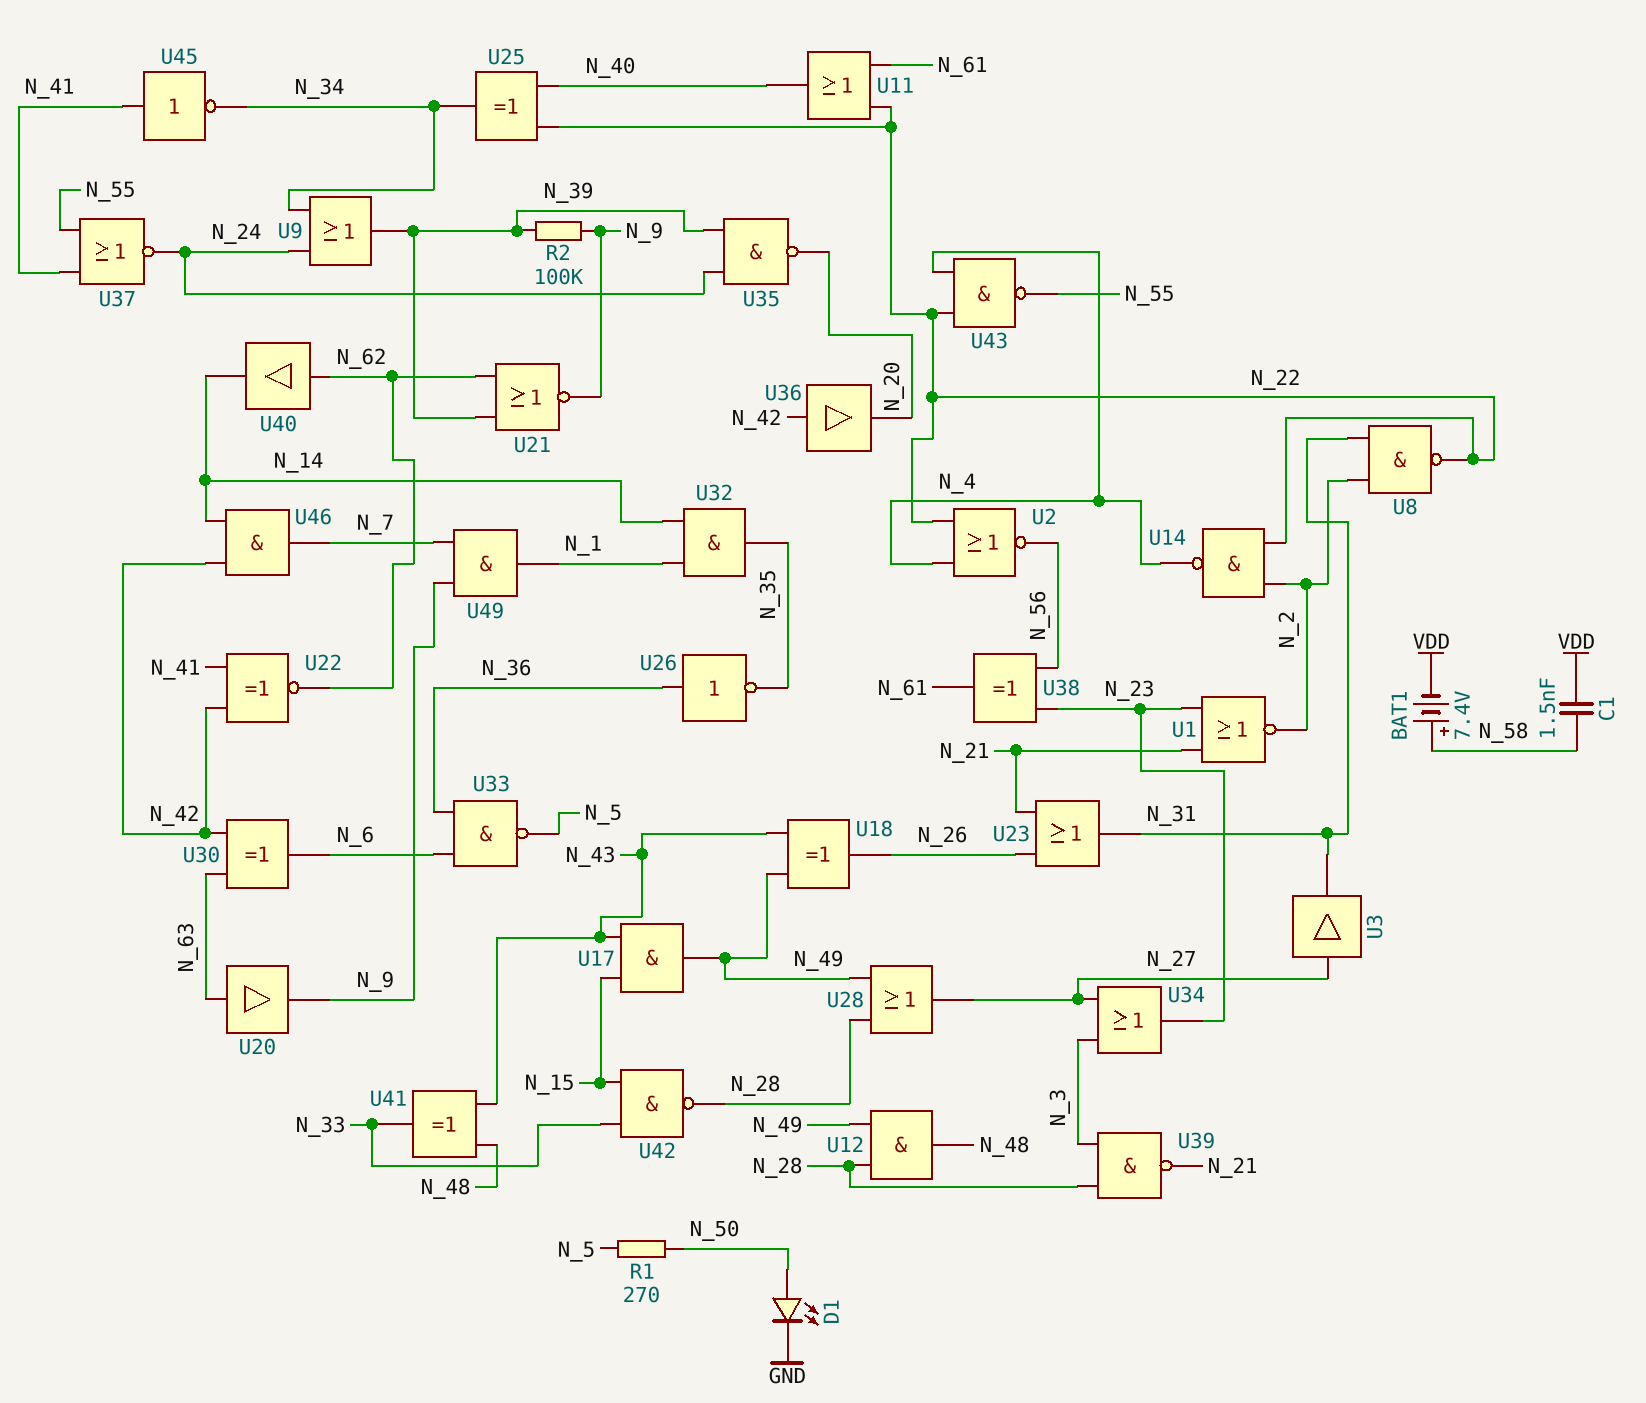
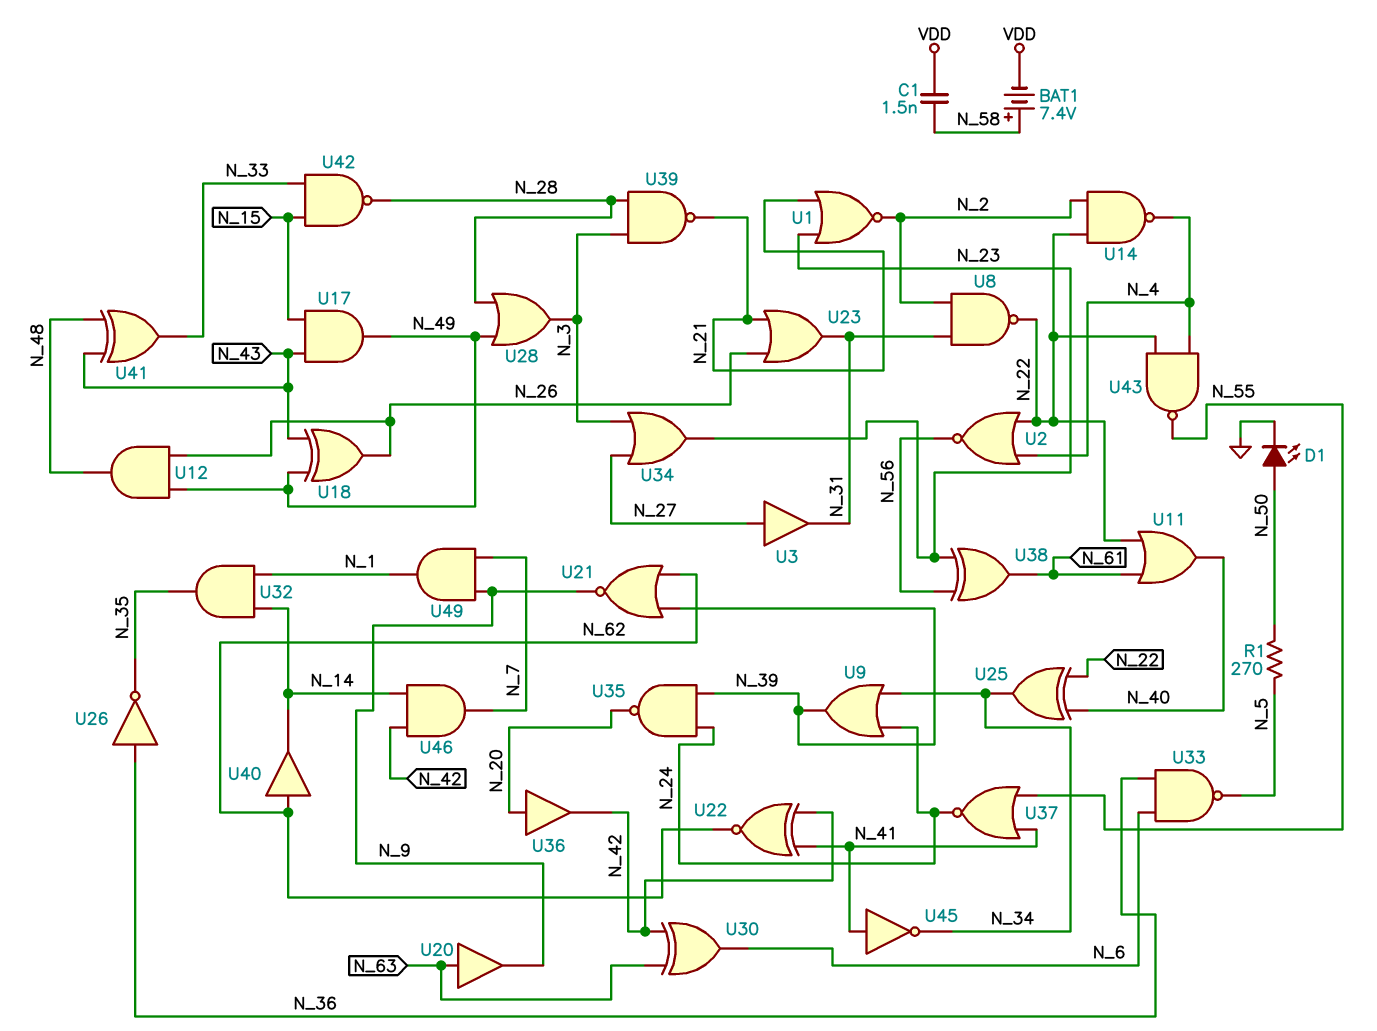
R2: 100k (N_9, N_39) -> none
U12: AND (in N_28, in N_49, out N_48) -> AND (in N_26, in N_49, out N_48)
U28: OR (in N_28, in N_49, out N_27) -> OR (in N_28, in N_49, out N_3)
U36: buffer (in N_42, out N_20) -> buffer (in N_20, out N_42)

